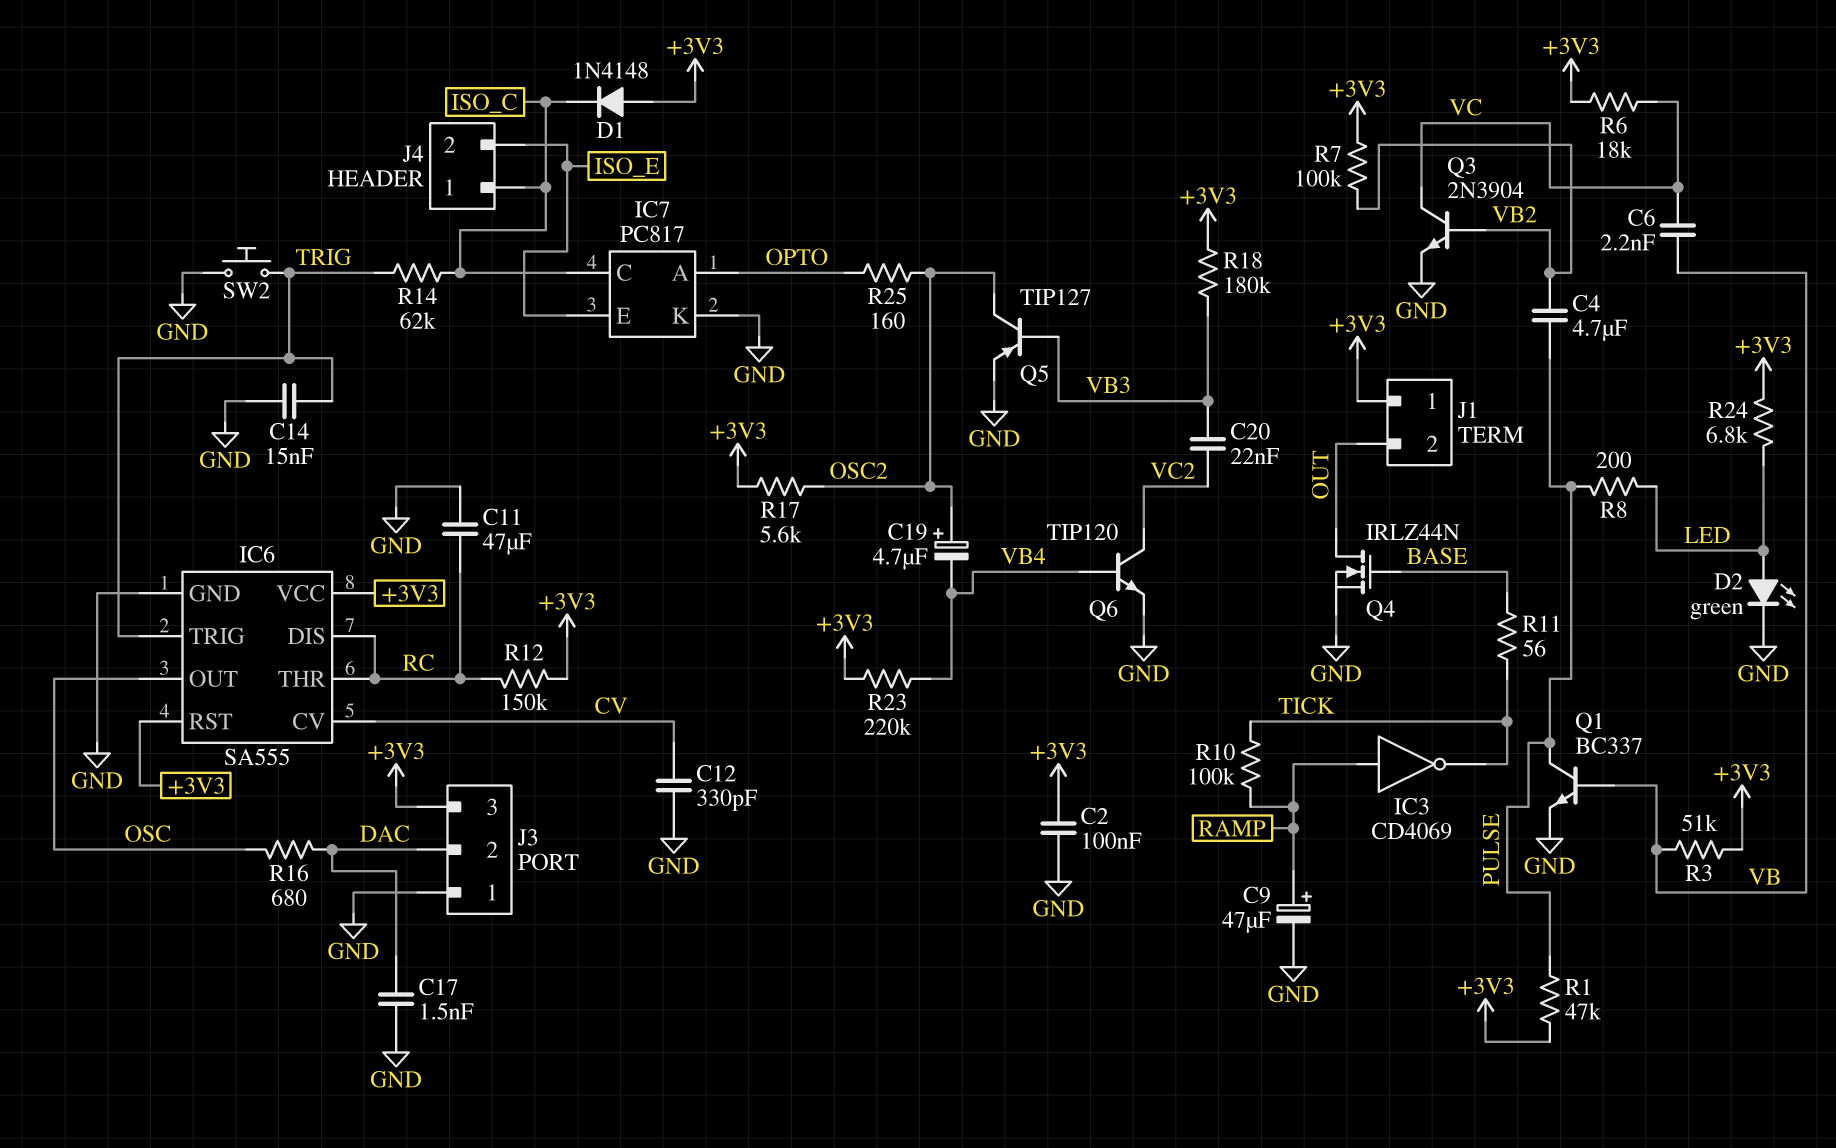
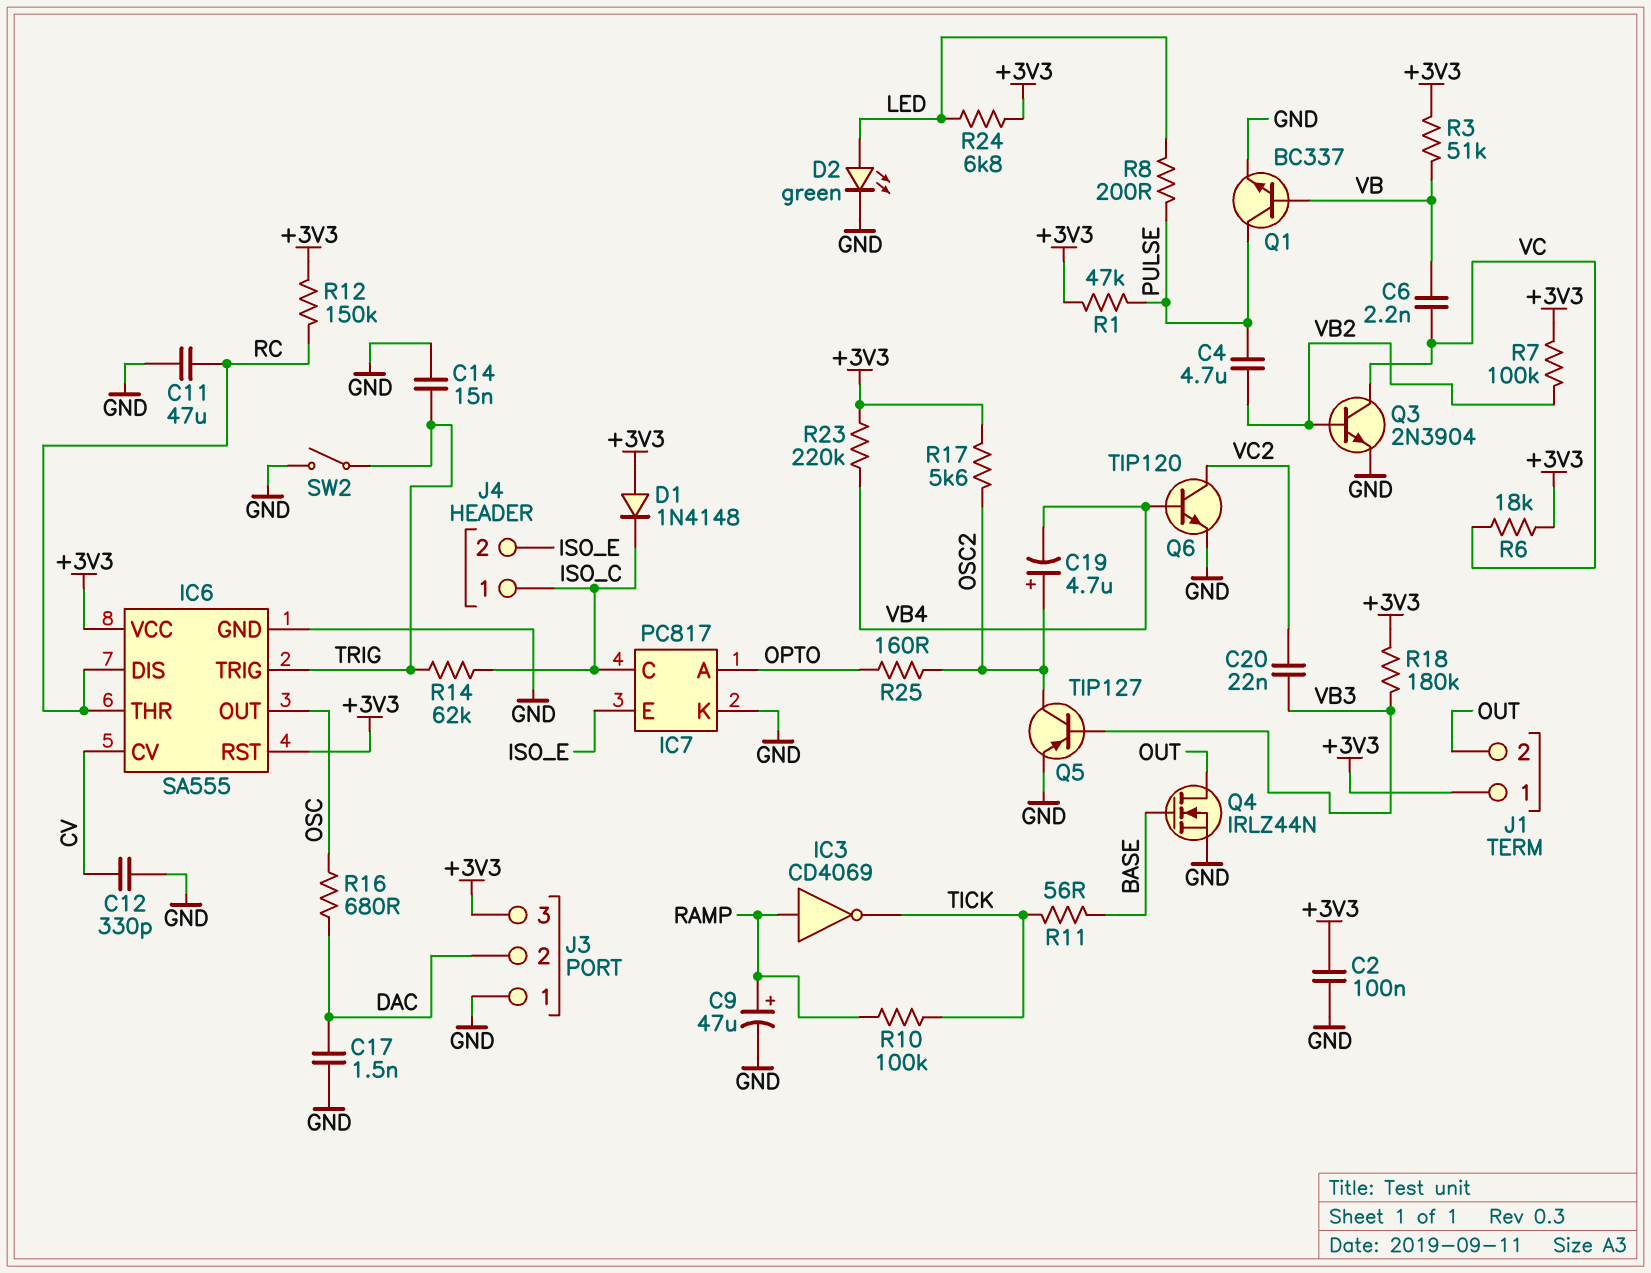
SW2: button (GND, TRIG) -> switch (GND, TRIG)

